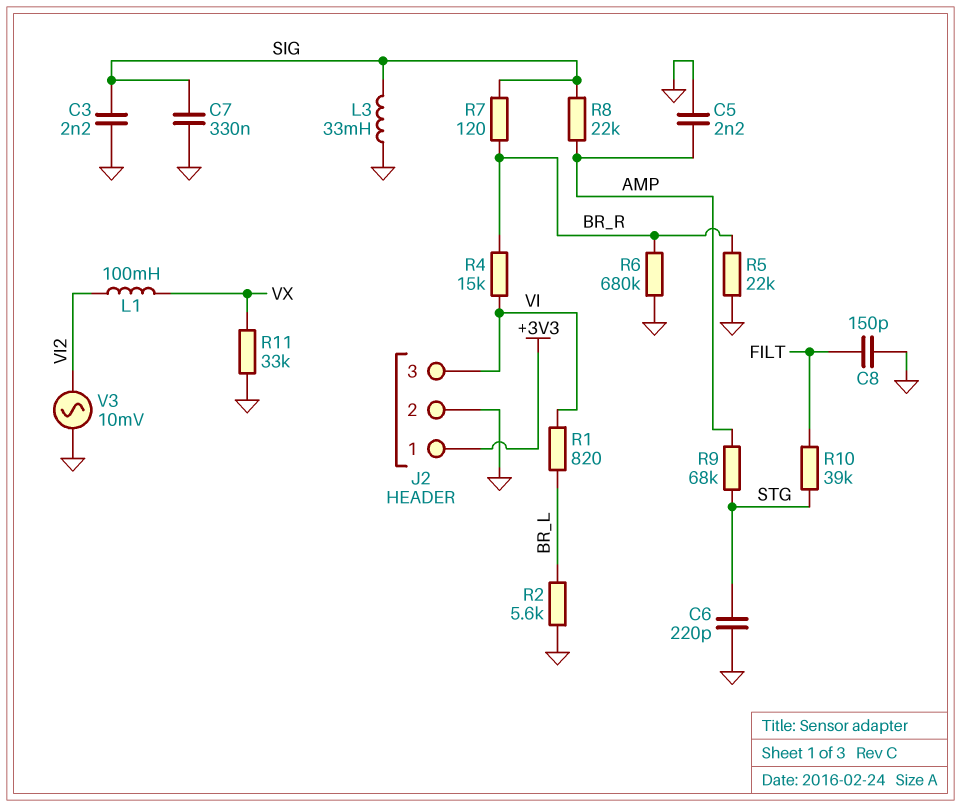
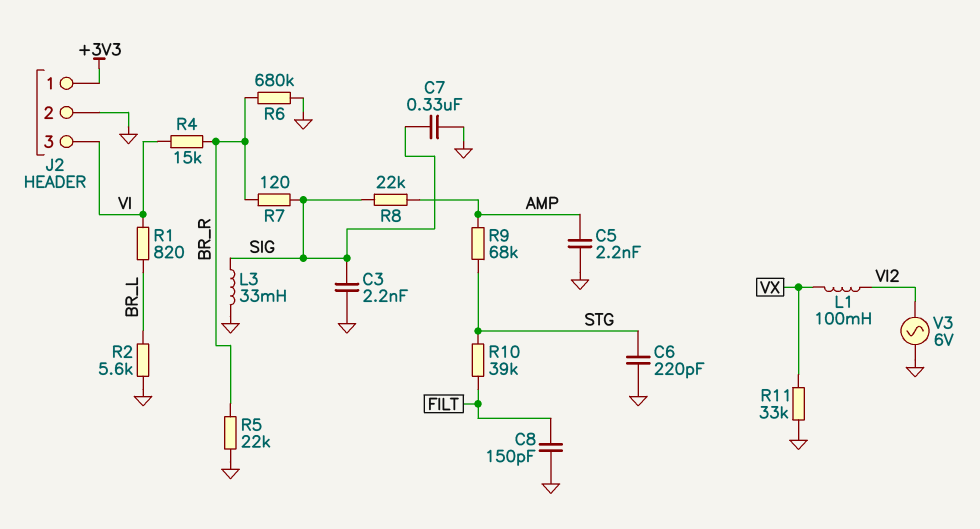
V3: AC 10mV (GND, VI2) -> AC 6V (GND, VI2)

